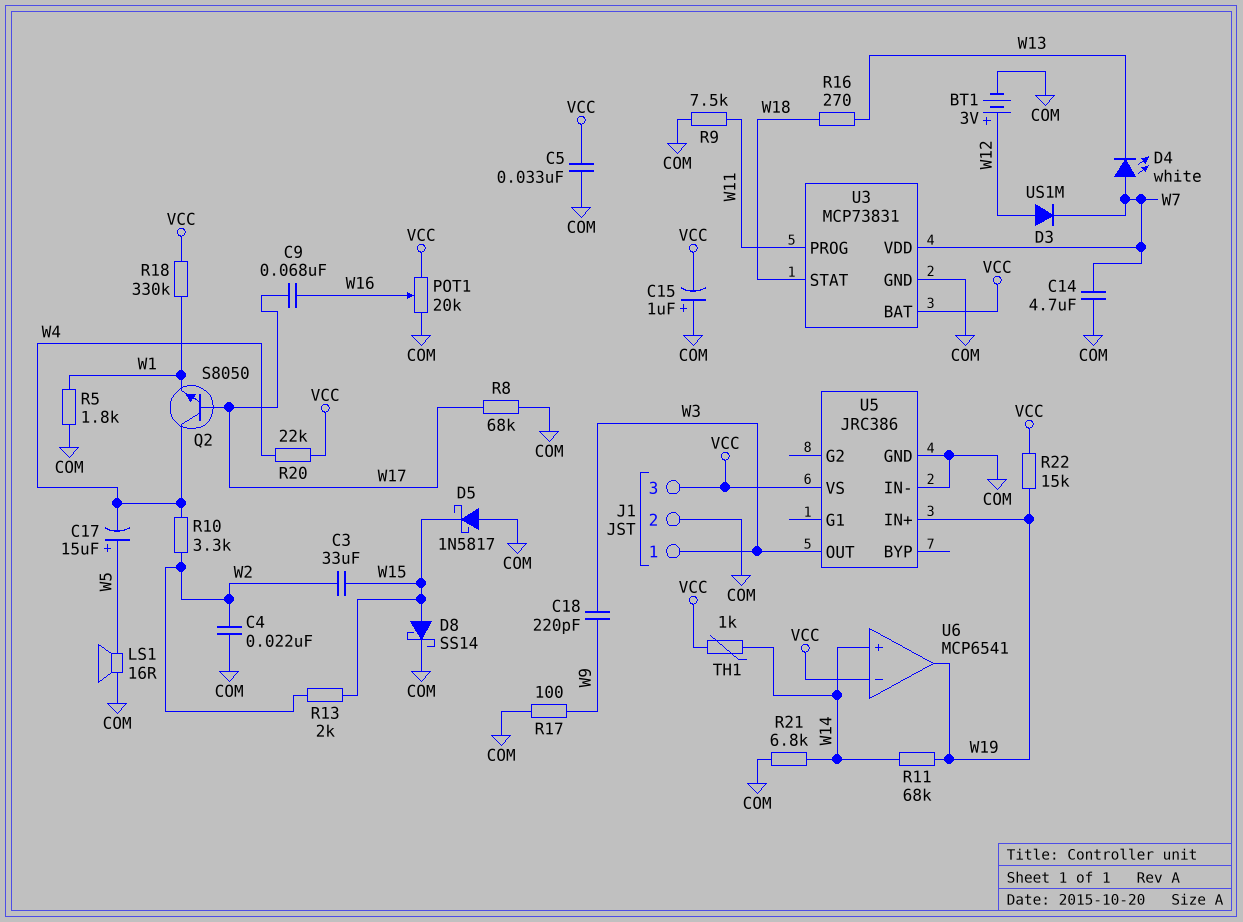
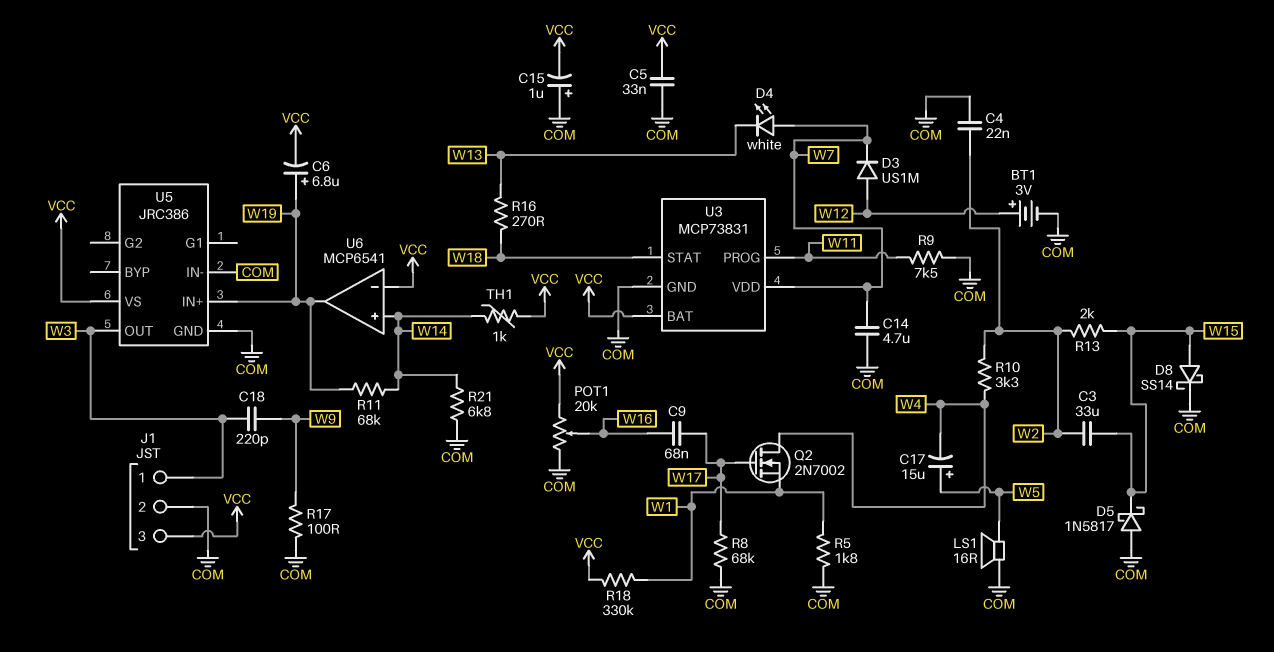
C6: none -> 6.8uF (plus W19, minus VCC)
Q2: NPN S8050 (B W17, C W4, E W1) -> NMOS 2N7002 (G W17, D W4, S W1)
R20: 22k (VCC, W4) -> none
R22: 15k (VCC, W19) -> none

